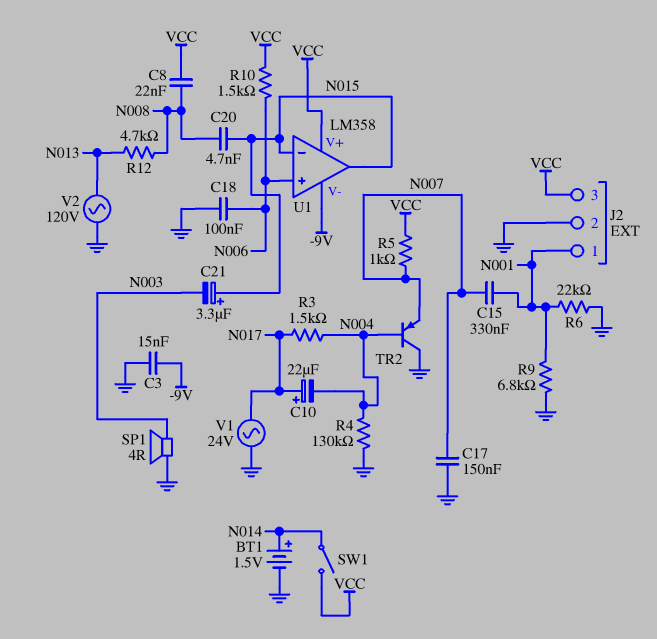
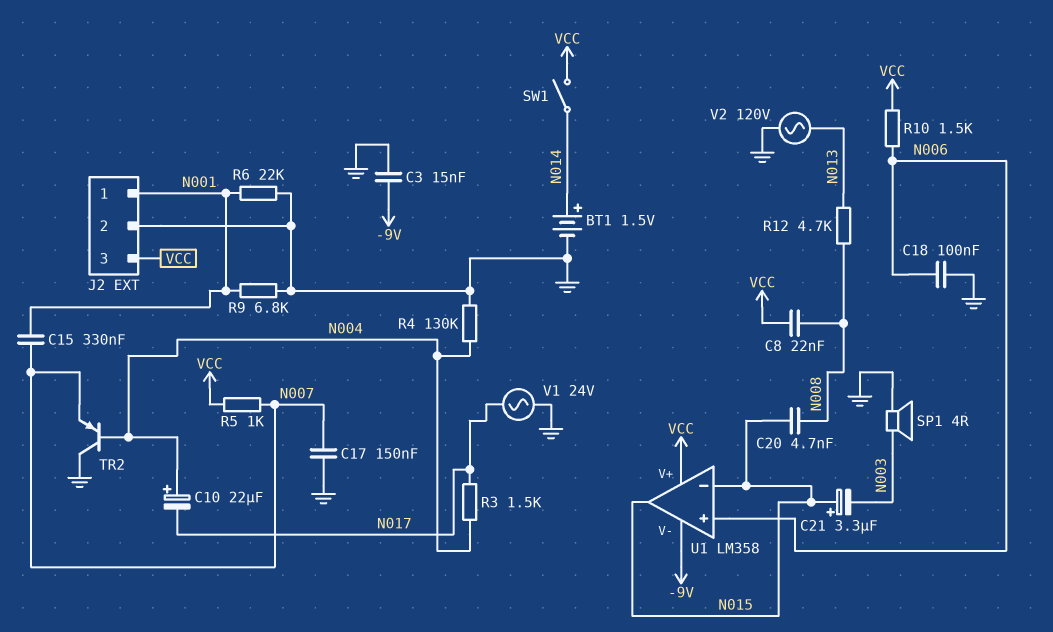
C10: 22uF (plus N017, minus N004) -> 22uF (plus N004, minus N017)

